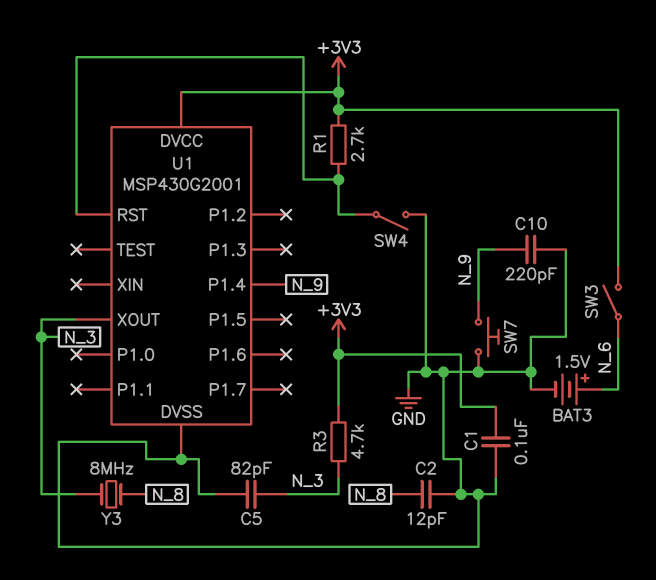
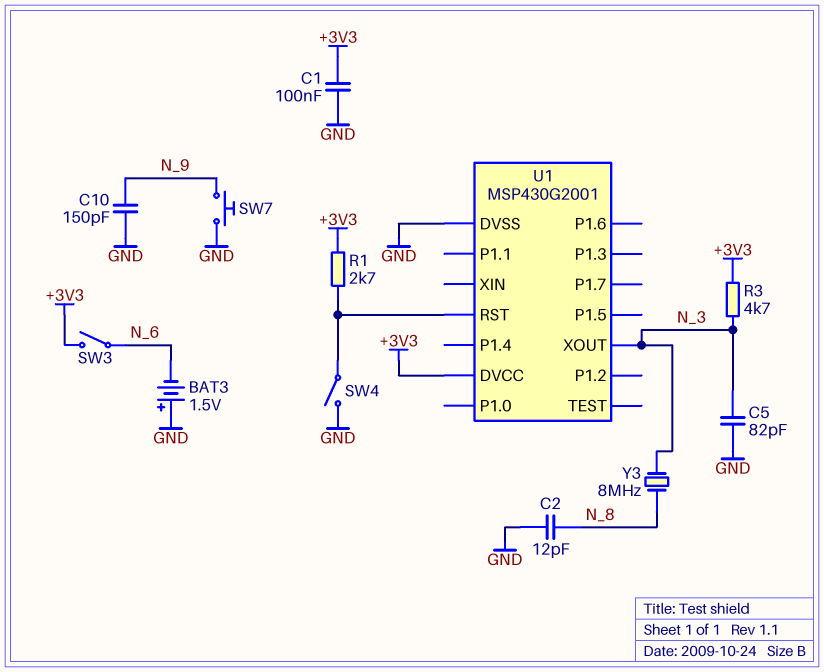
BAT3: 1.5V (plus N_6, minus GND) -> 1.5V (plus GND, minus N_6)
C10: 220pF (GND, N_9) -> 150pF (GND, N_9)
U1 pin P1.4: N_9 -> none

